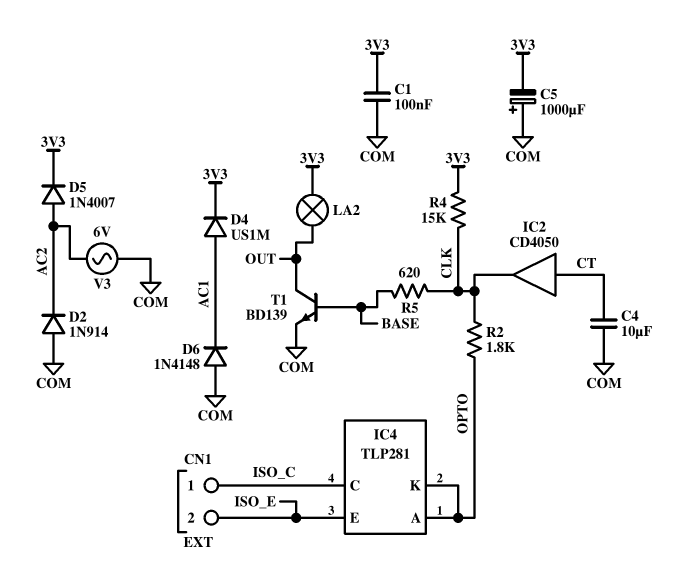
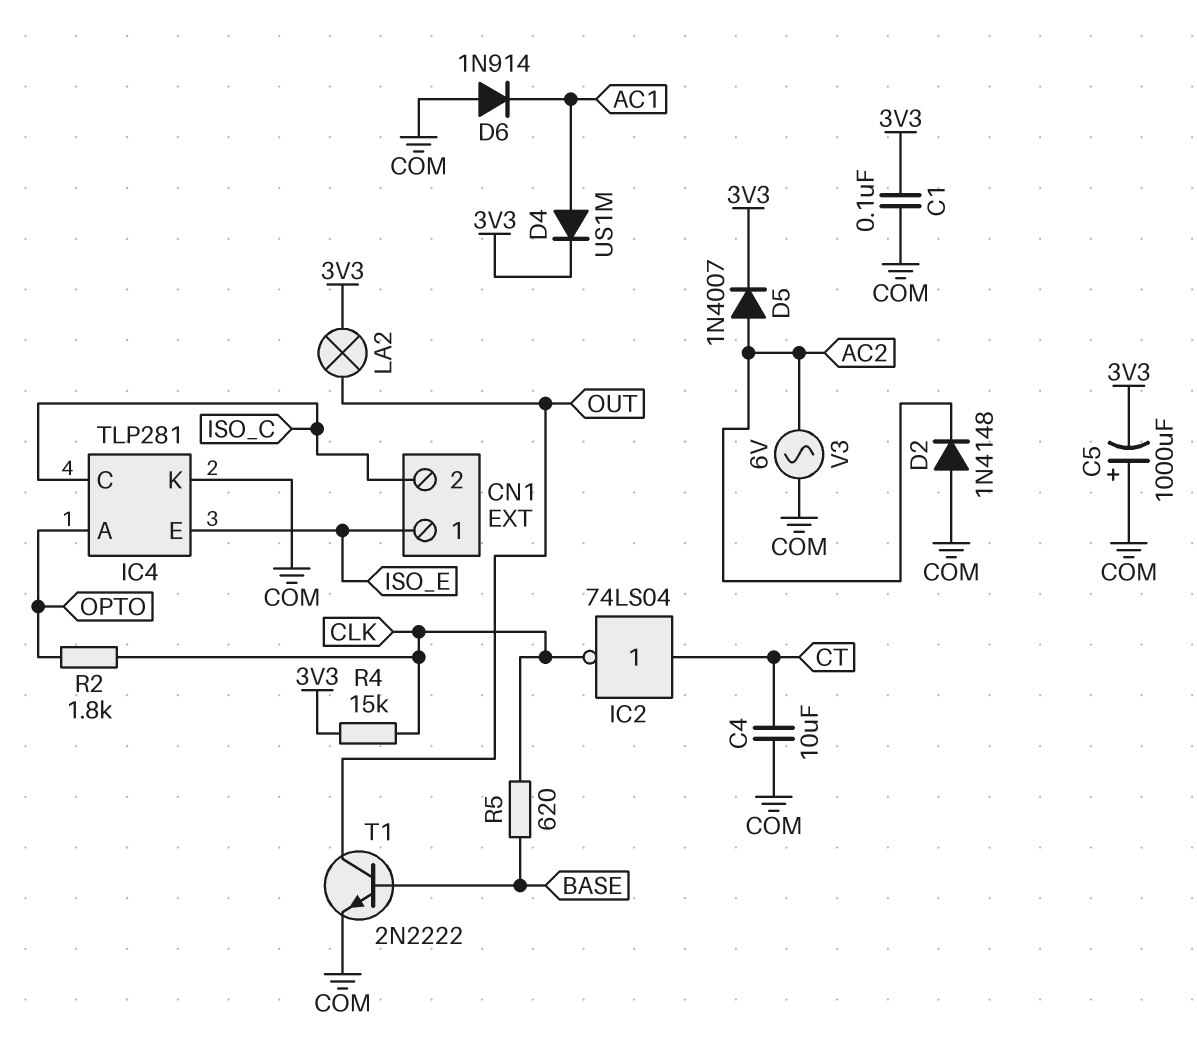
CN1 pin 1: ISO_C -> ISO_E
CN1 pin 2: ISO_E -> ISO_C
D2: diode 1N914 (A COM, K AC2) -> diode 1N4148 (A COM, K AC2)
D6: diode 1N4148 (A COM, K AC1) -> diode 1N914 (A COM, K AC1)
IC2: buffer CD4050 (in CT, out CLK) -> NOT 74LS04 (in CT, out CLK)
IC4 pin K: OPTO -> COM
T1: NPN BD139 (B BASE, C OUT, E COM) -> NPN 2N2222 (B BASE, C OUT, E COM)

